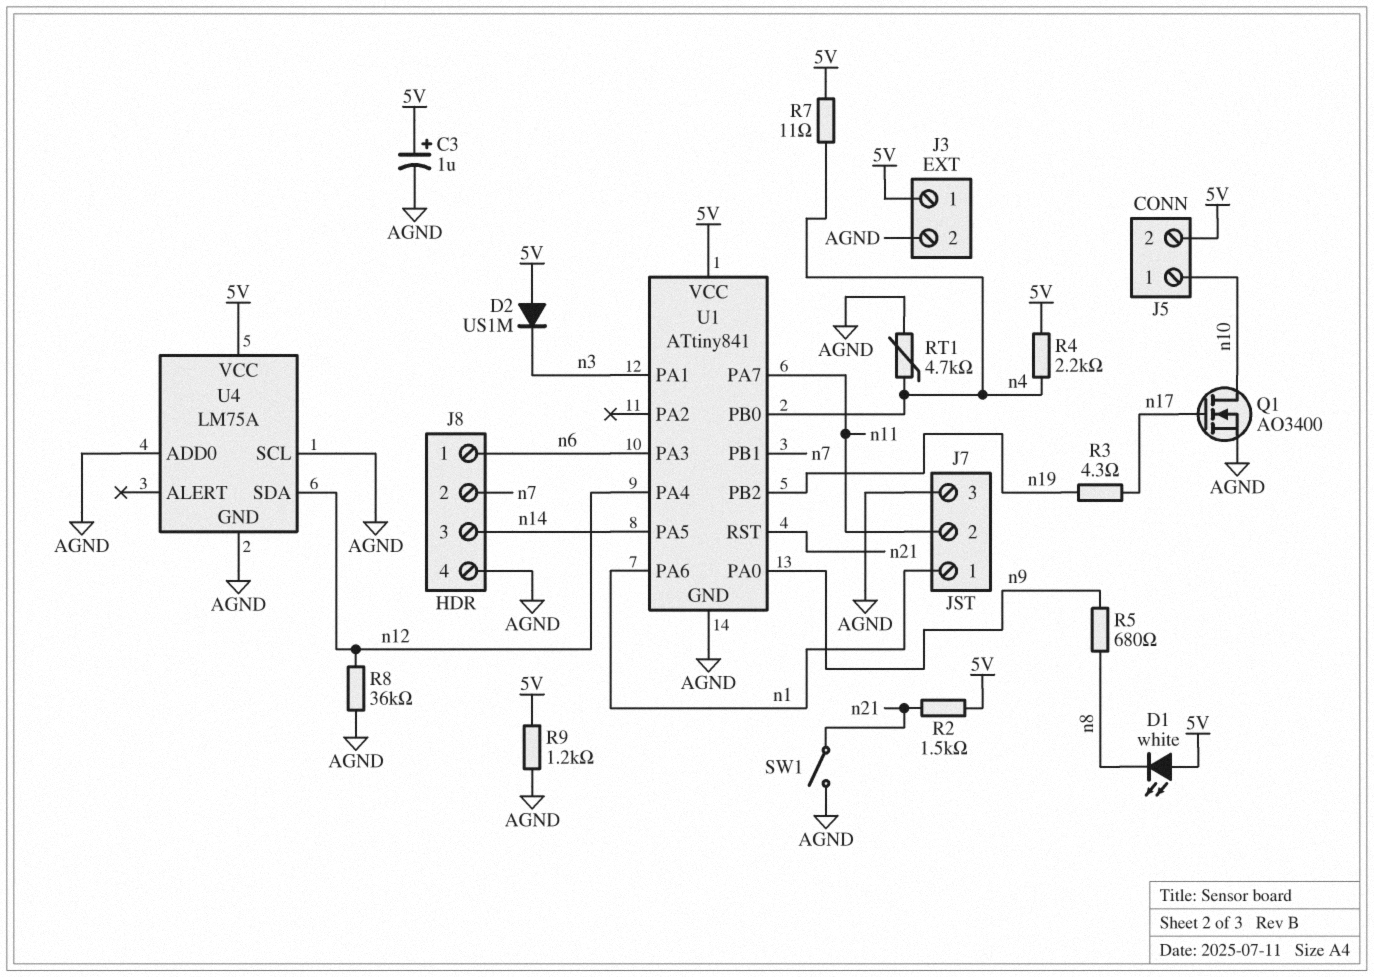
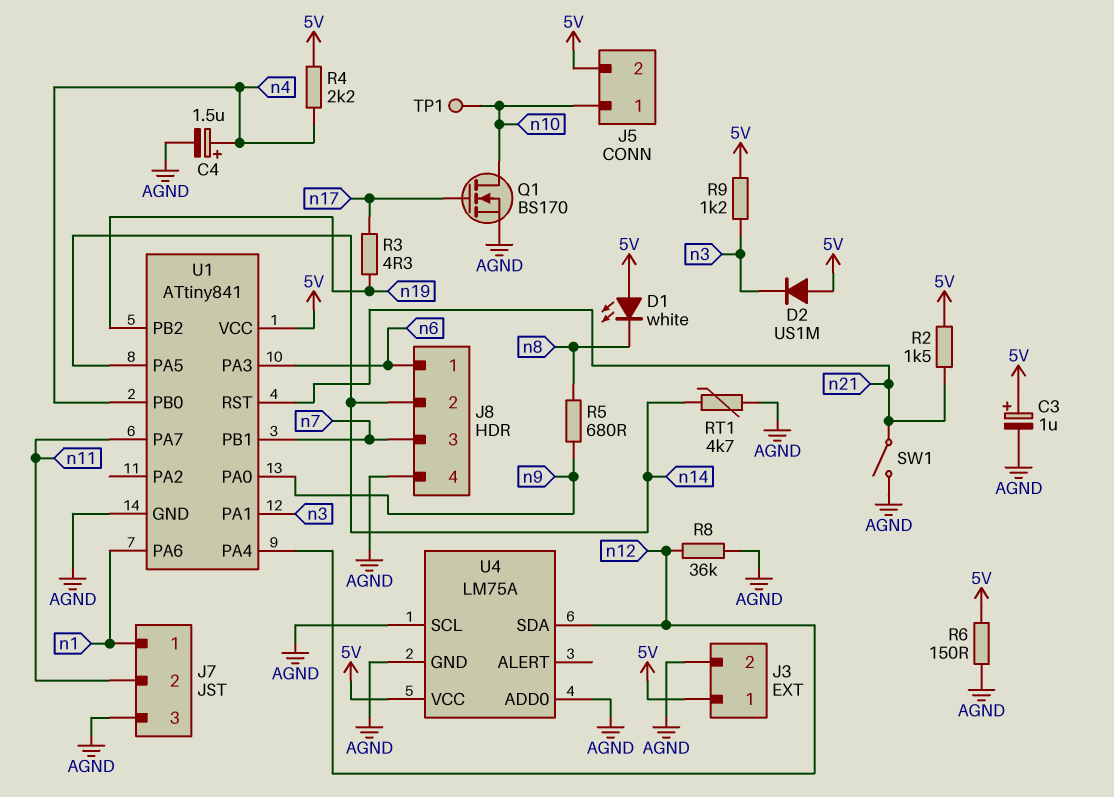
C4: none -> 1.5uF (plus n4, minus AGND)
J8 pin 2: n7 -> n14
J8 pin 3: n14 -> n7
Q1: NMOS AO3400 (G n17, D n10, S AGND) -> NMOS BS170 (G n17, D n10, S AGND)
R6: none -> 150 (5V, AGND)
R7: 11 (5V, n4) -> none
R9: 1.2k (5V, AGND) -> 1.2k (5V, n3)
RT1: 4.7k (AGND, n4) -> 4.7k (AGND, n14)
TP1: none -> test point (n10)

